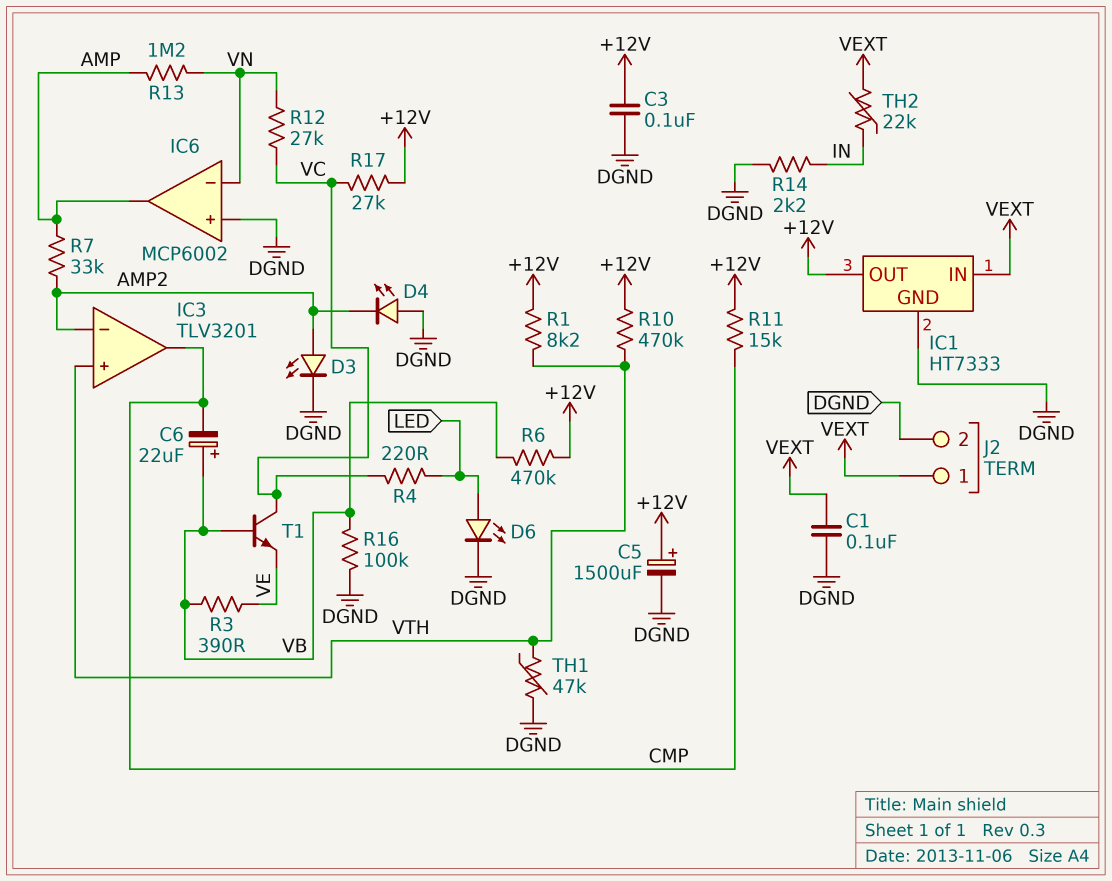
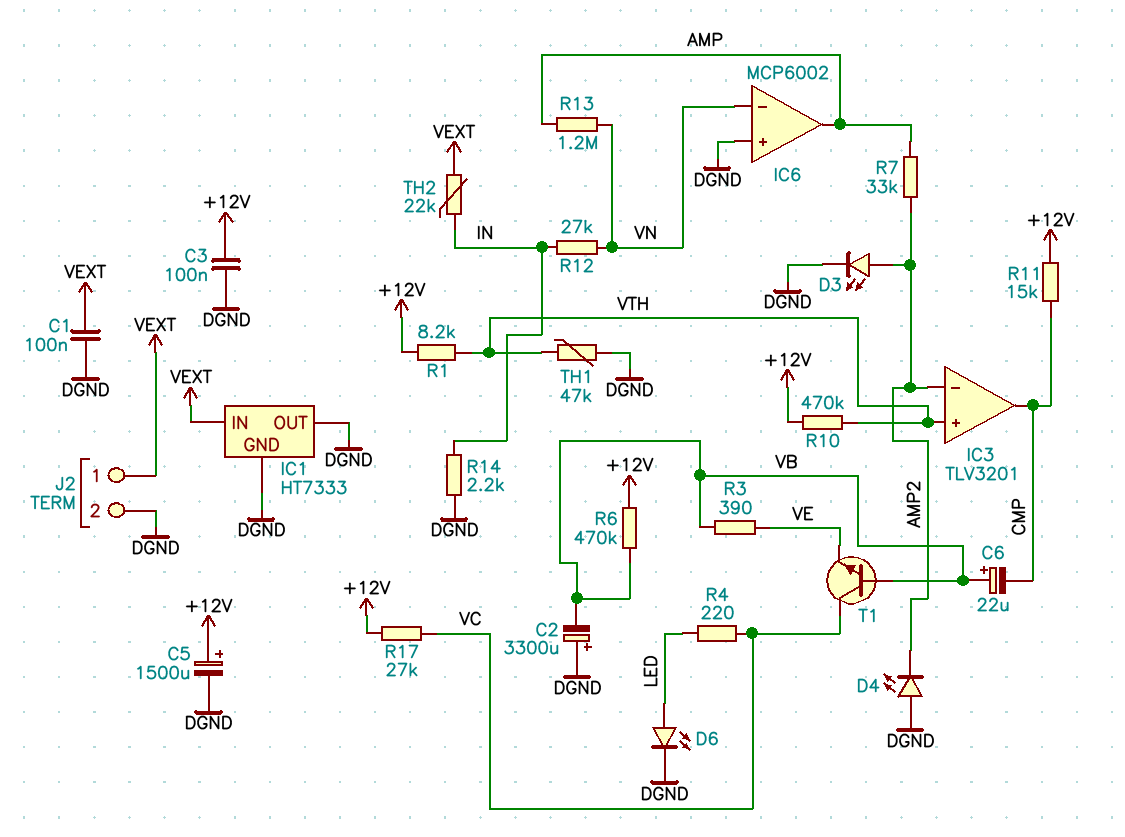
C2: none -> 3300uF (plus DGND, minus VB)
IC1 pin OUT: +12V -> DGND
R12: 27k (VC, VN) -> 27k (IN, VN)
R16: 100k (DGND, VB) -> none

